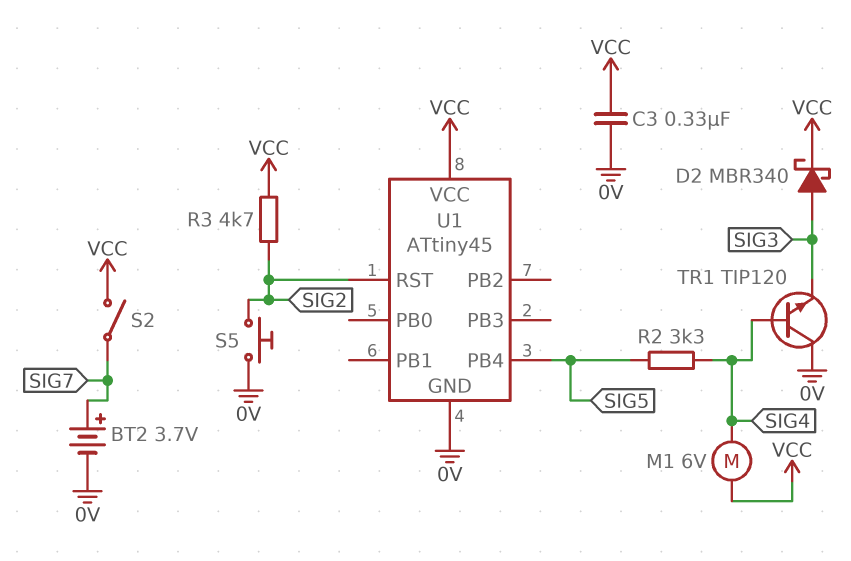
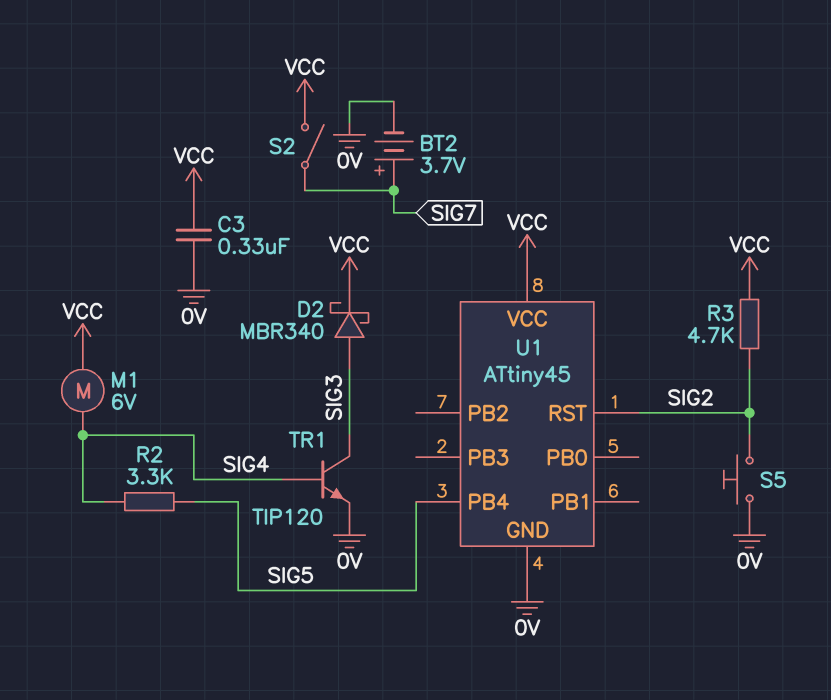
TR1: NPN TIP120 (B SIG4, C 0V, E SIG3) -> NPN TIP120 (B SIG4, C SIG3, E 0V)

